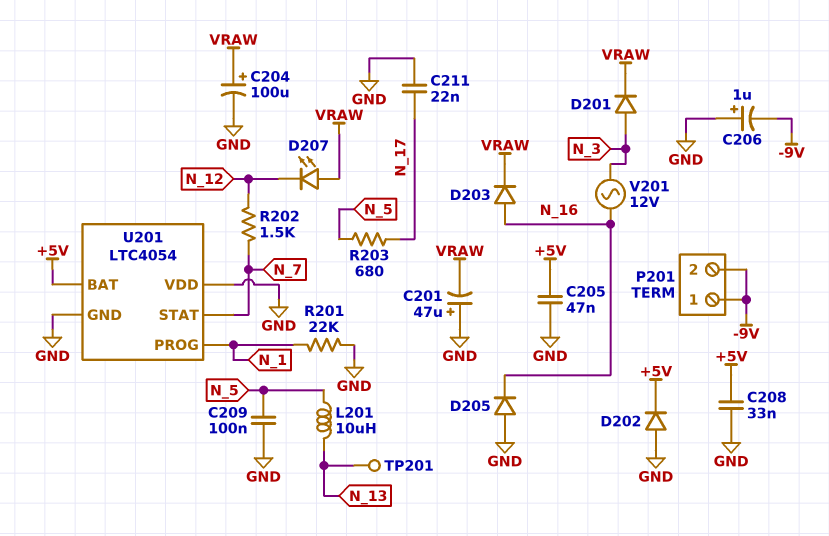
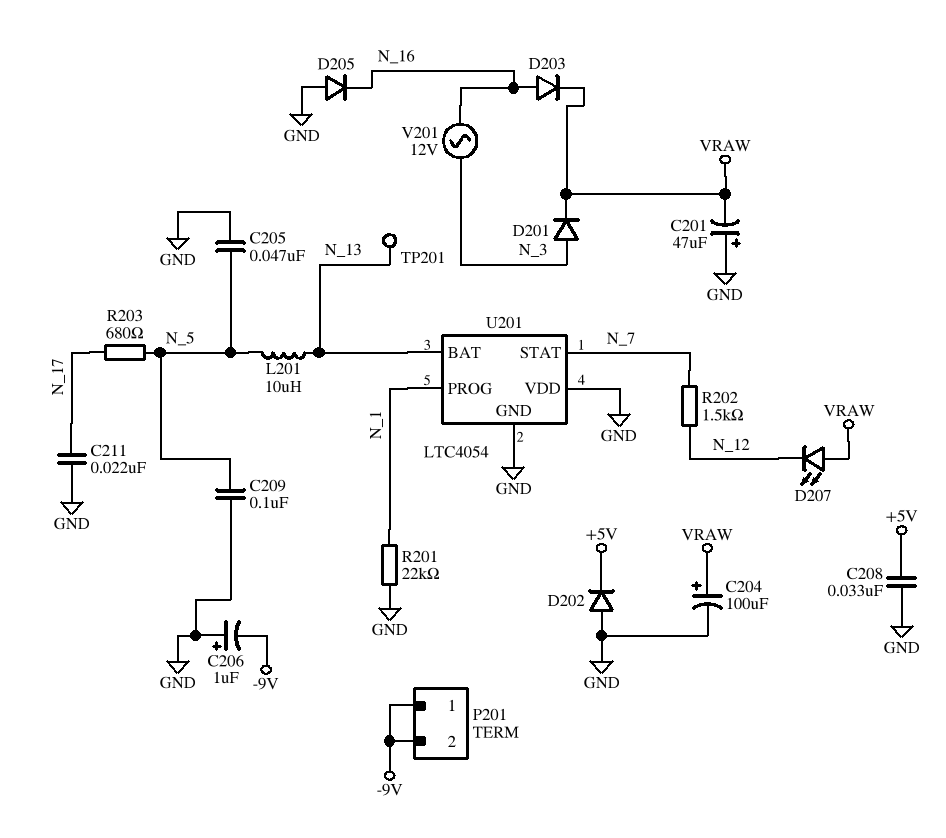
C205: 47nF (+5V, GND) -> 47nF (GND, N_5)
U201 pin BAT: +5V -> N_13

